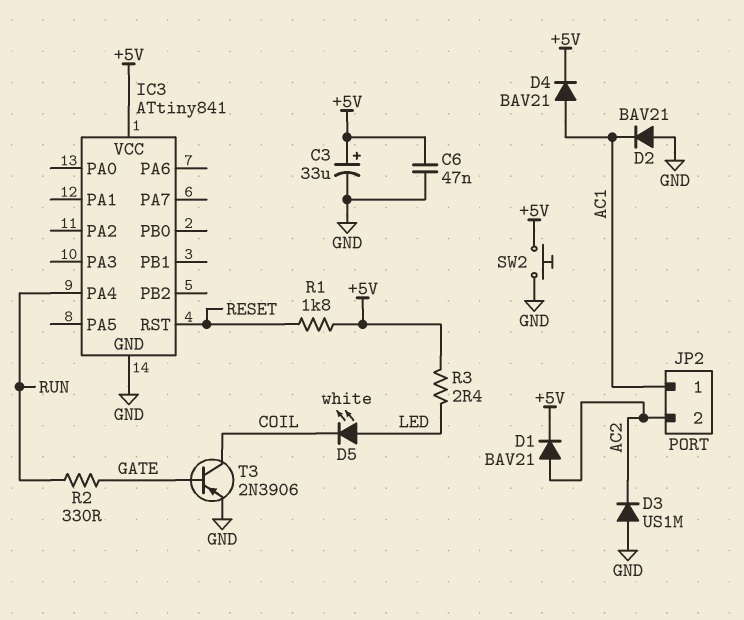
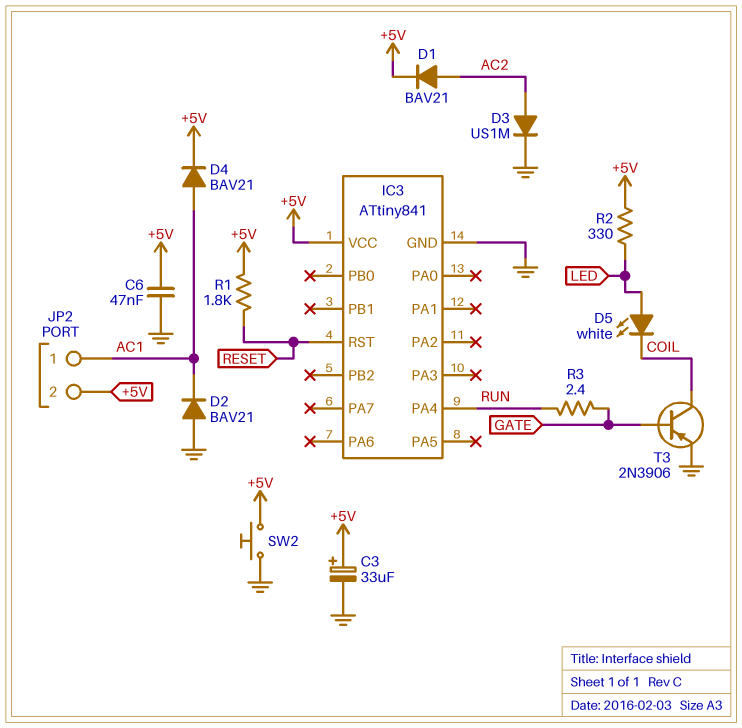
D3: diode US1M (A GND, K AC2) -> diode US1M (A AC2, K GND)
JP2 pin 2: AC2 -> +5V
R2: 330 (GATE, RUN) -> 330 (+5V, LED)
R3: 2.4 (+5V, LED) -> 2.4 (GATE, RUN)

